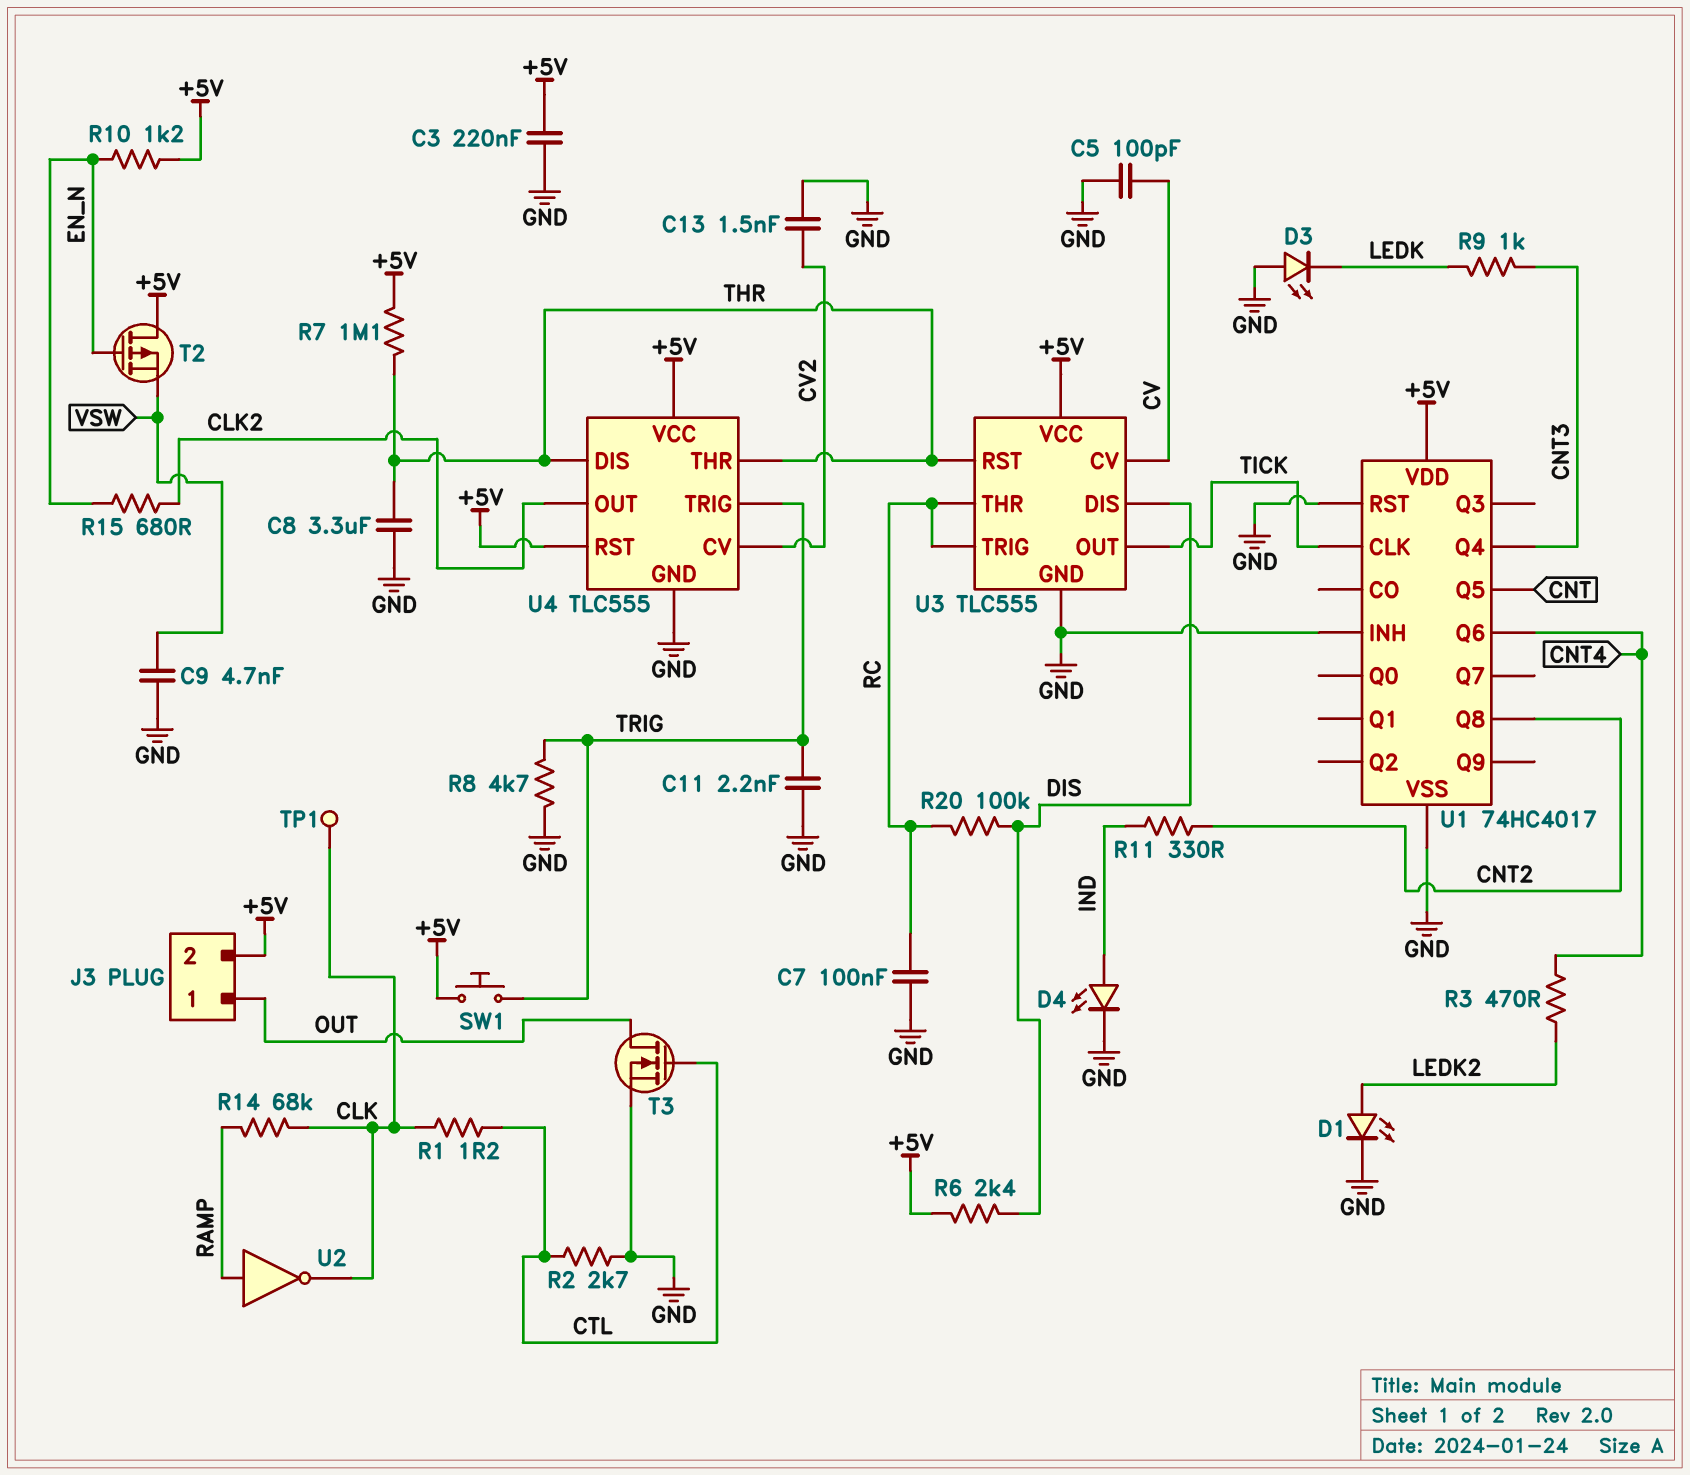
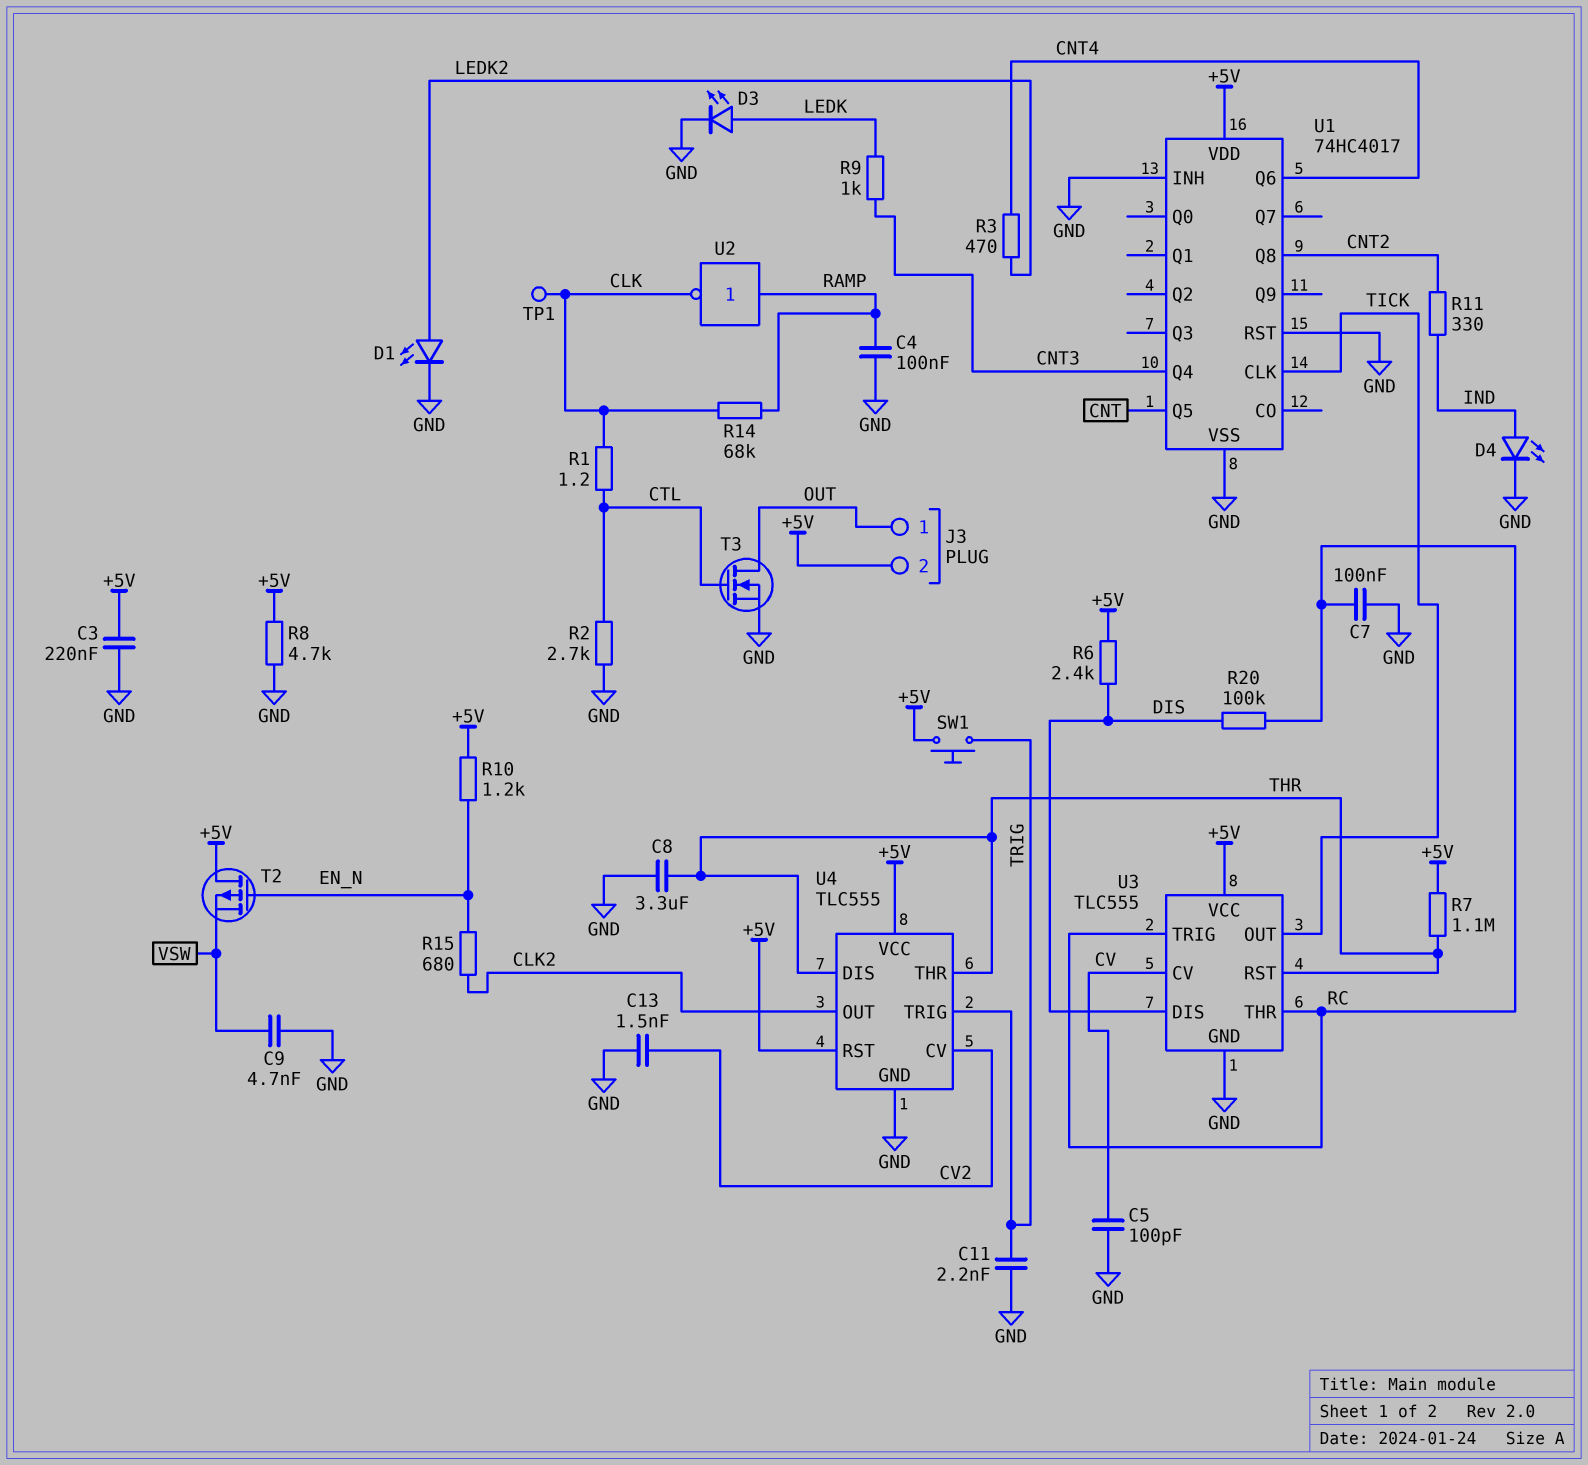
C4: none -> 100nF (GND, RAMP)
D3: LED (A GND, K LEDK) -> LED (A LEDK, K GND)
R8: 4.7k (GND, TRIG) -> 4.7k (+5V, GND)

